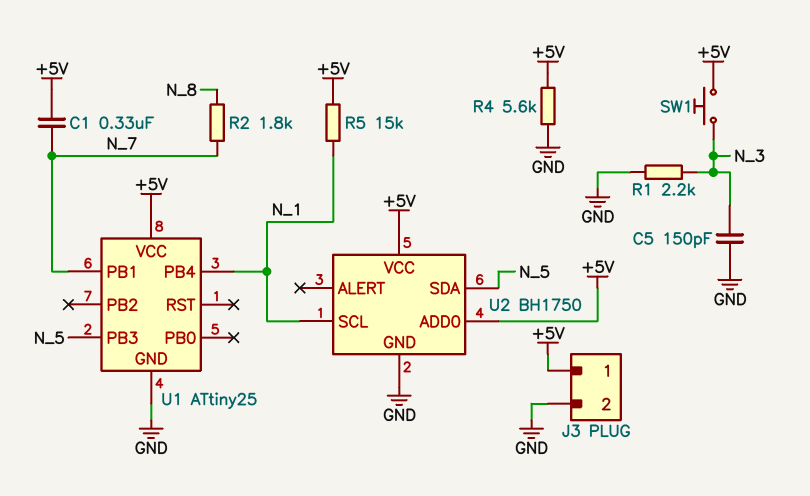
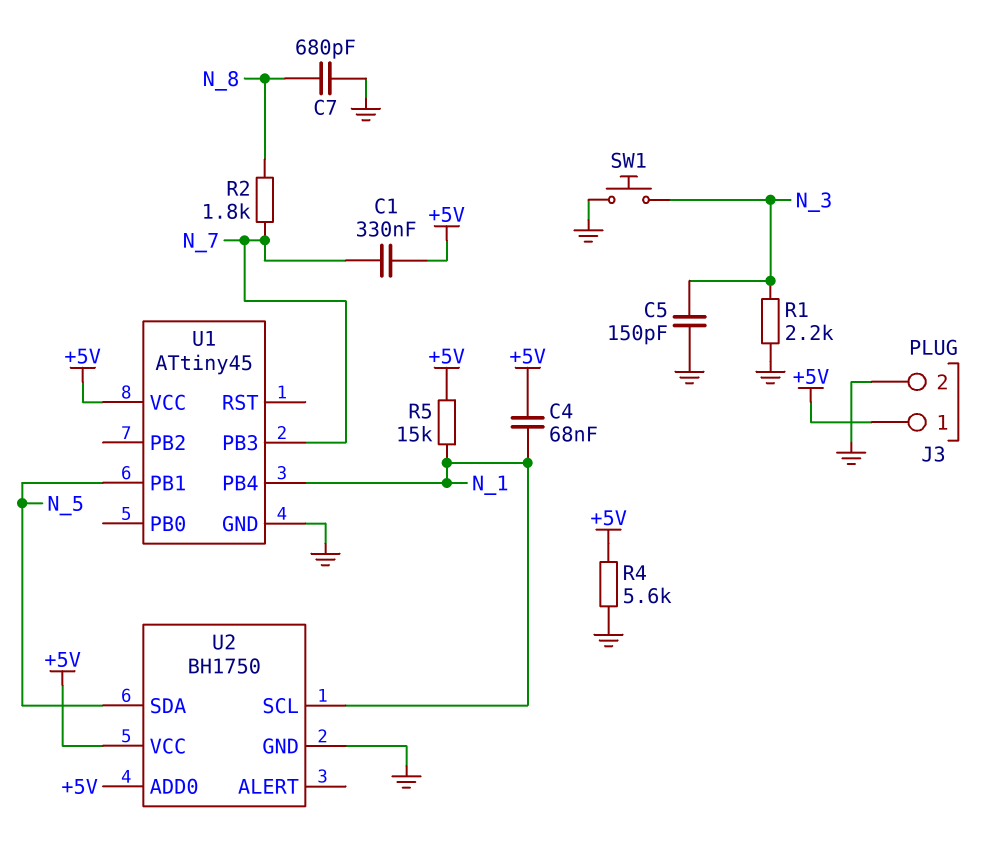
C4: none -> 68nF (+5V, N_1)
C7: none -> 680pF (GND, N_8)
SW1: button (+5V, N_3) -> button (GND, N_3)
U1: ATtiny25 -> ATtiny45
U1 pin PB1: N_7 -> N_5
U1 pin PB3: N_5 -> N_7

